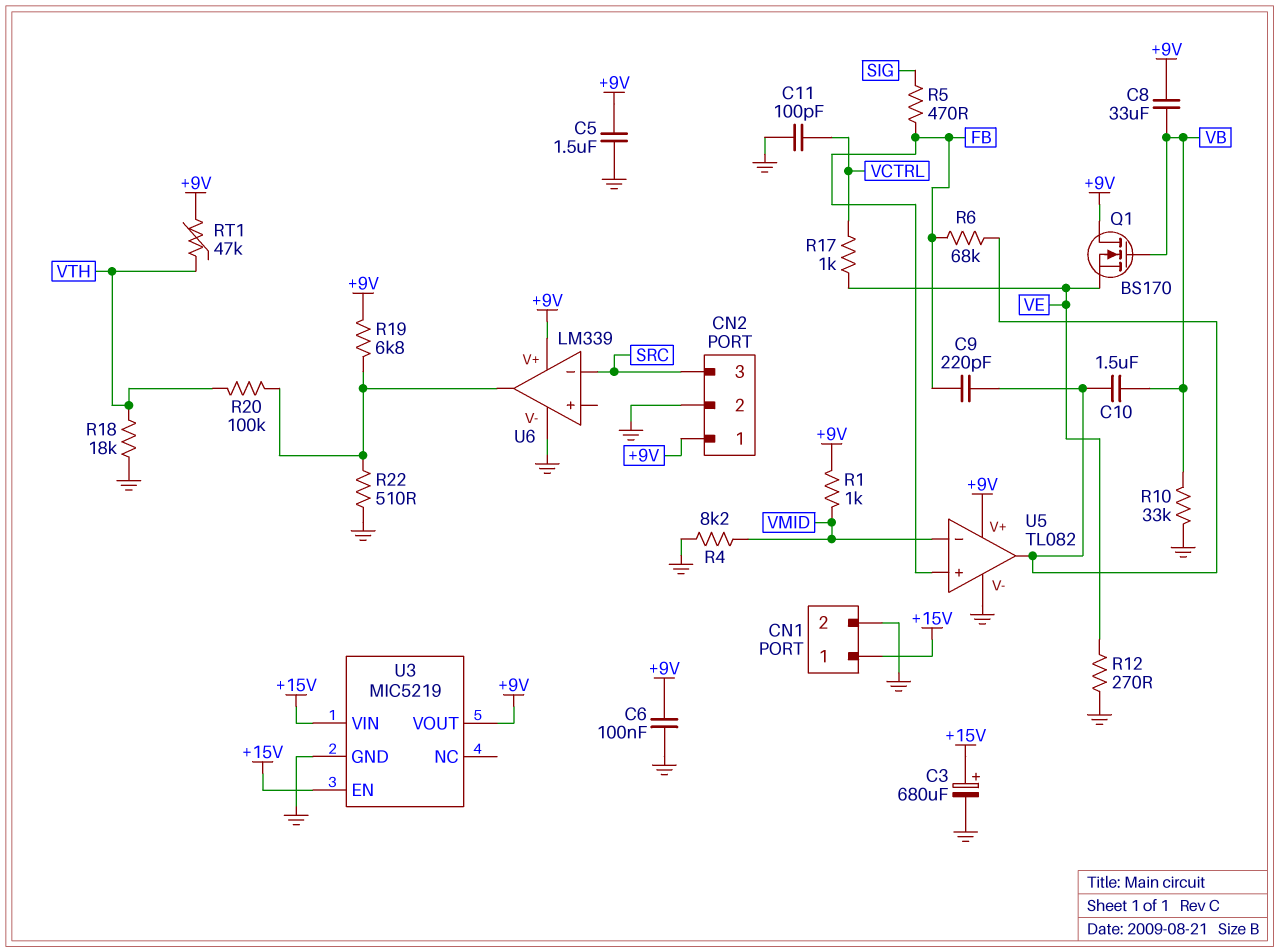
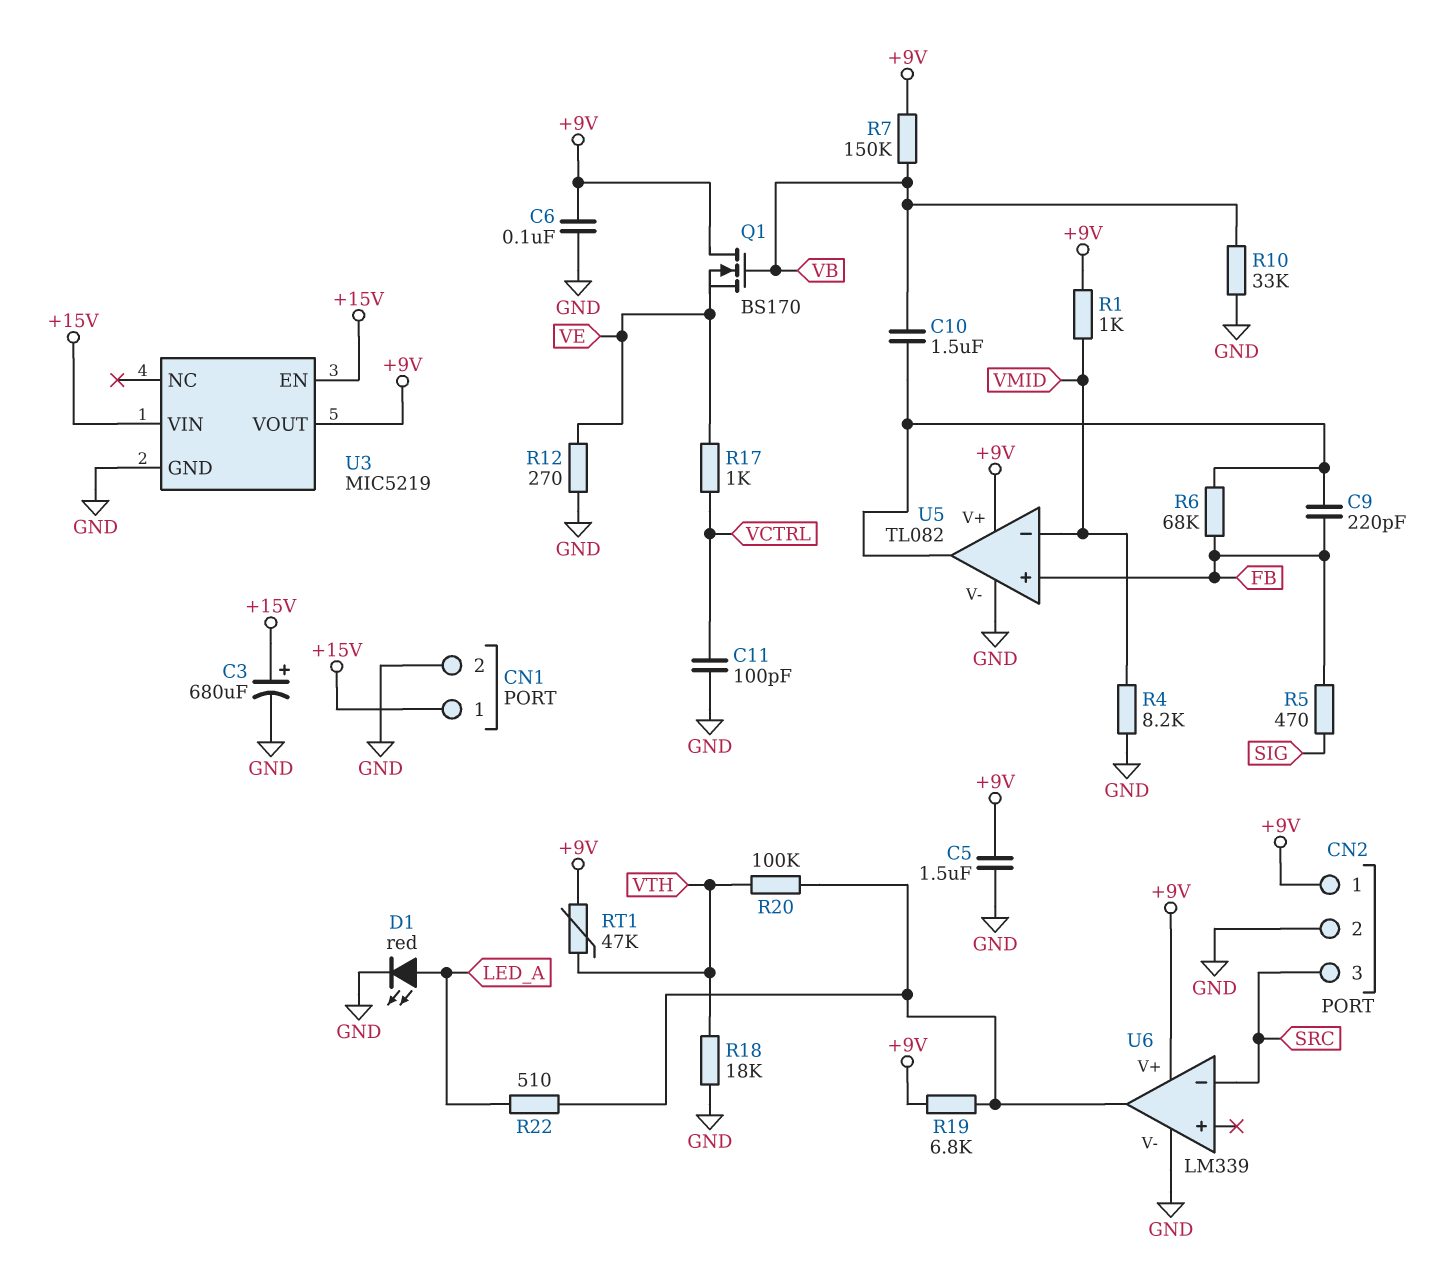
C8: 33uF (+9V, VB) -> none
D1: none -> LED red (A LED_A, K GND)
R7: none -> 150k (+9V, VB)
R22: 510 (GND, U6/out) -> 510 (LED_A, U6/out)

